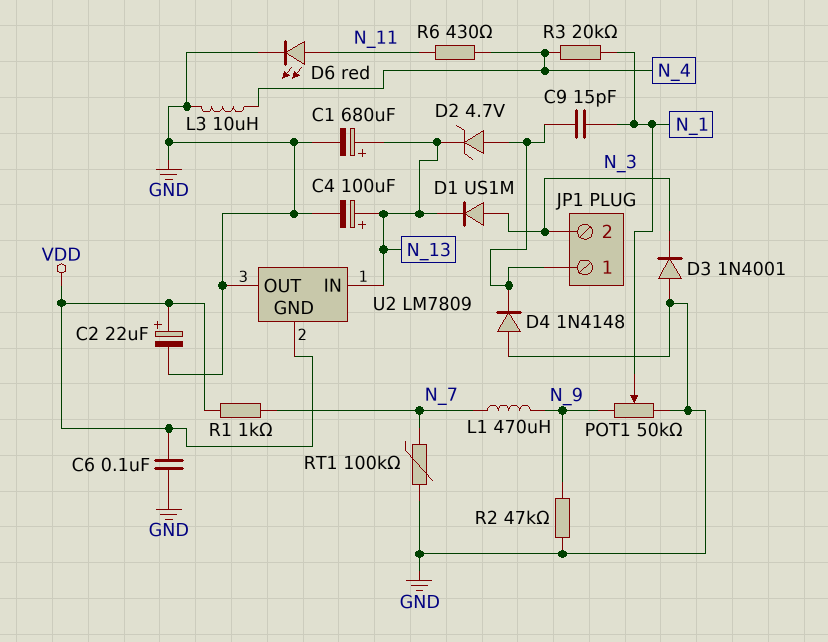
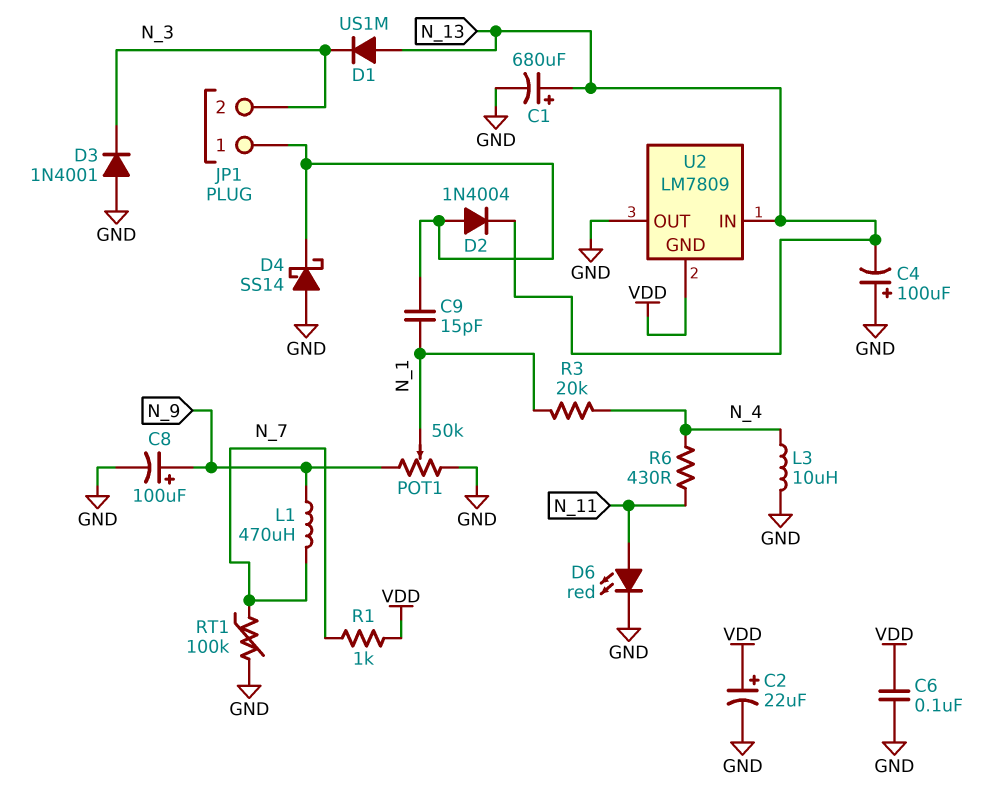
C4: 100uF (plus N_13, minus GND) -> 100uF (plus GND, minus N_13)
C8: none -> 100uF (plus N_9, minus GND)
D1: diode US1M (A N_3, K N_13) -> diode US1M (A N_13, K N_3)
D2: zener 4.7V (A JP1/1, K N_13) -> diode 1N4004 (A JP1/1, K N_13)
D4: diode 1N4148 (A GND, K JP1/1) -> schottky SS14 (A GND, K JP1/1)
R2: 47k (GND, N_9) -> none

